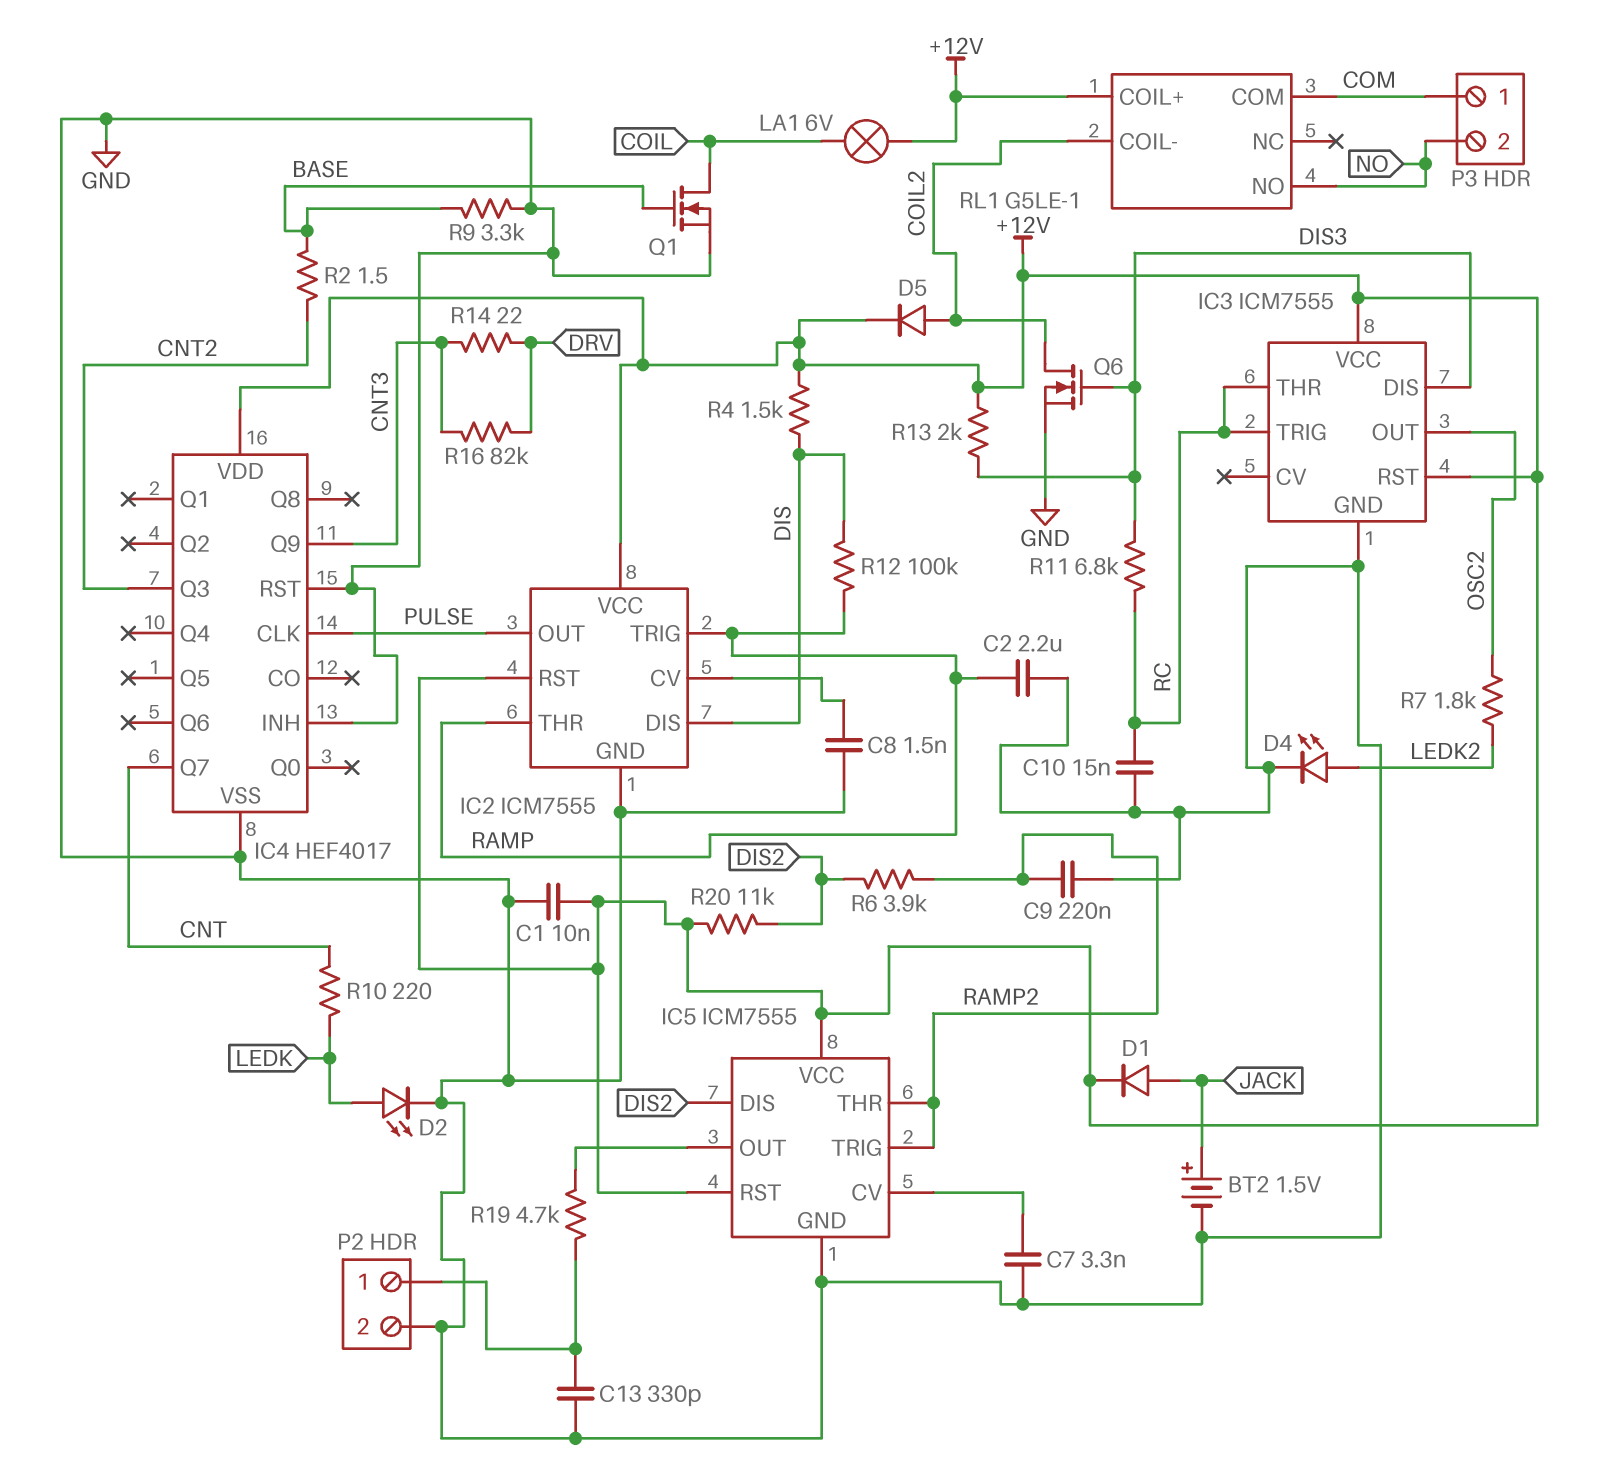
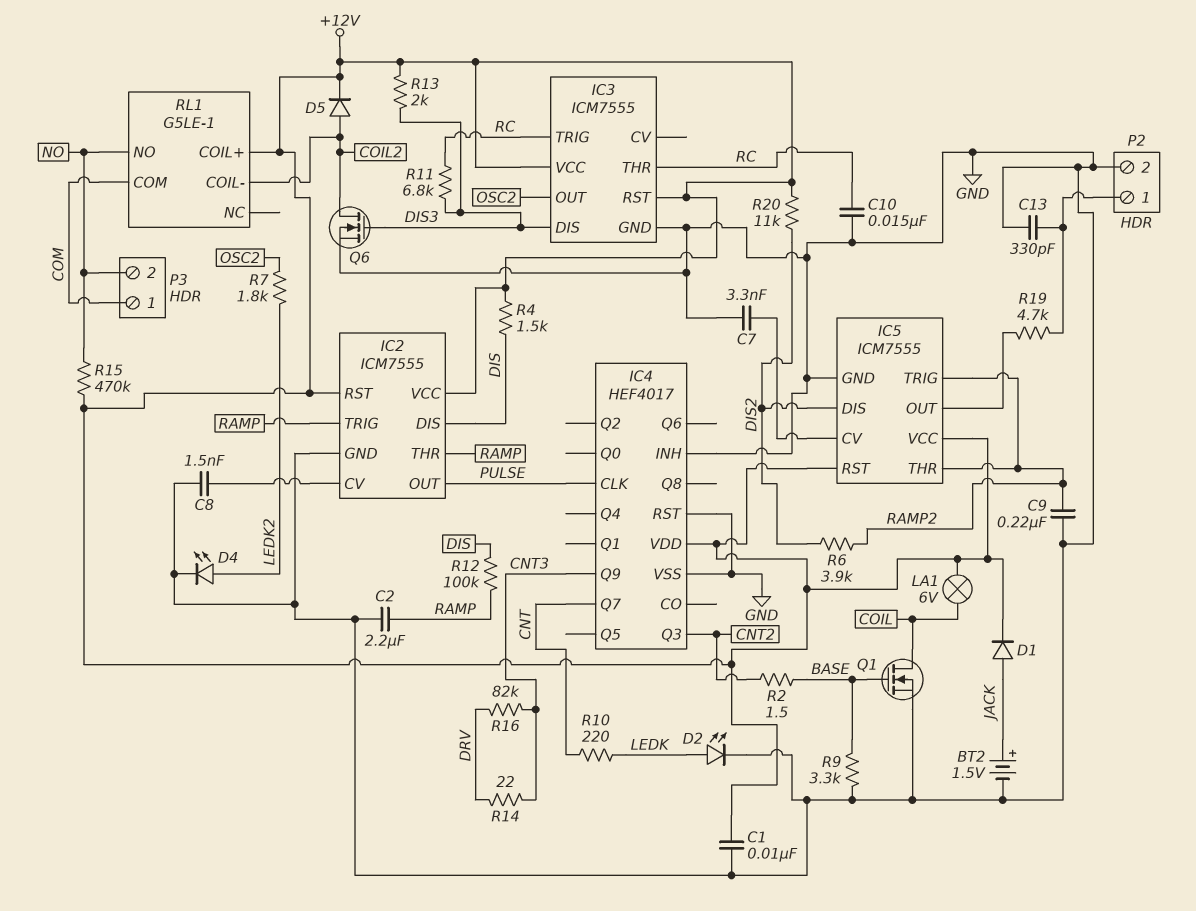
R15: none -> 470k (+12V, NO)

